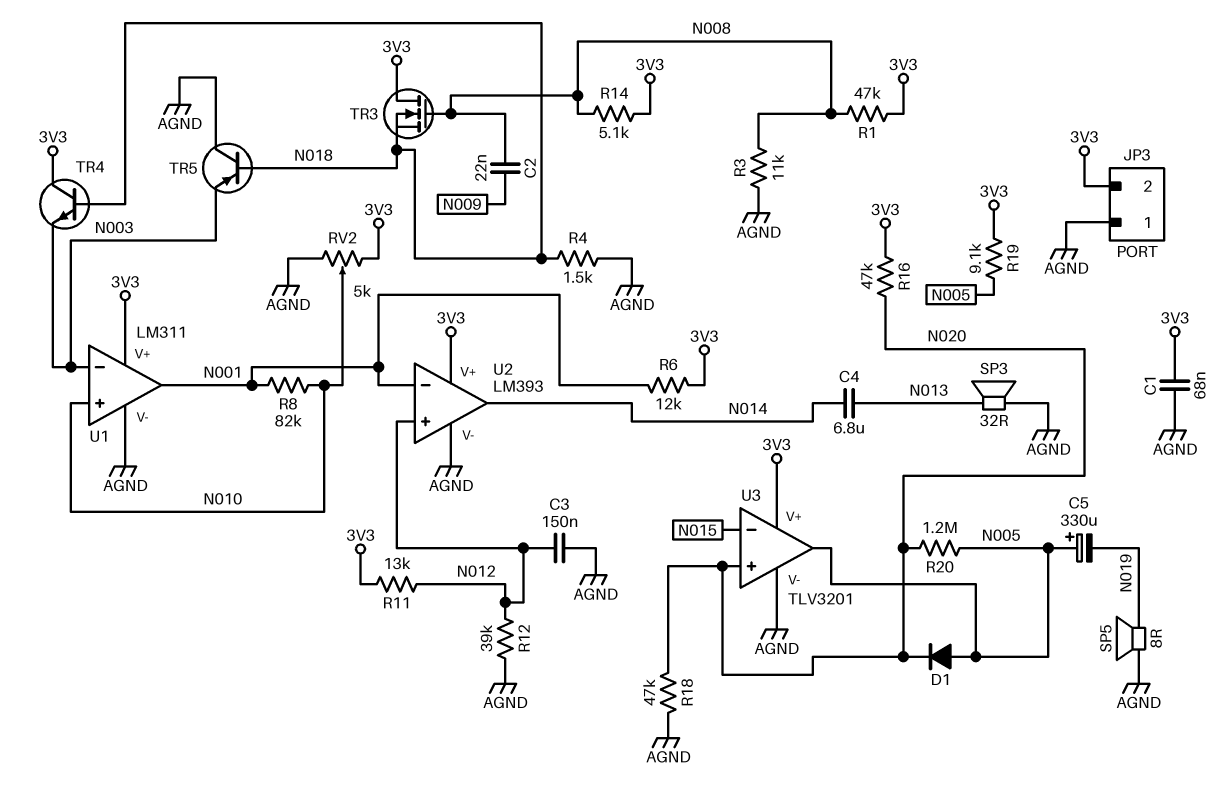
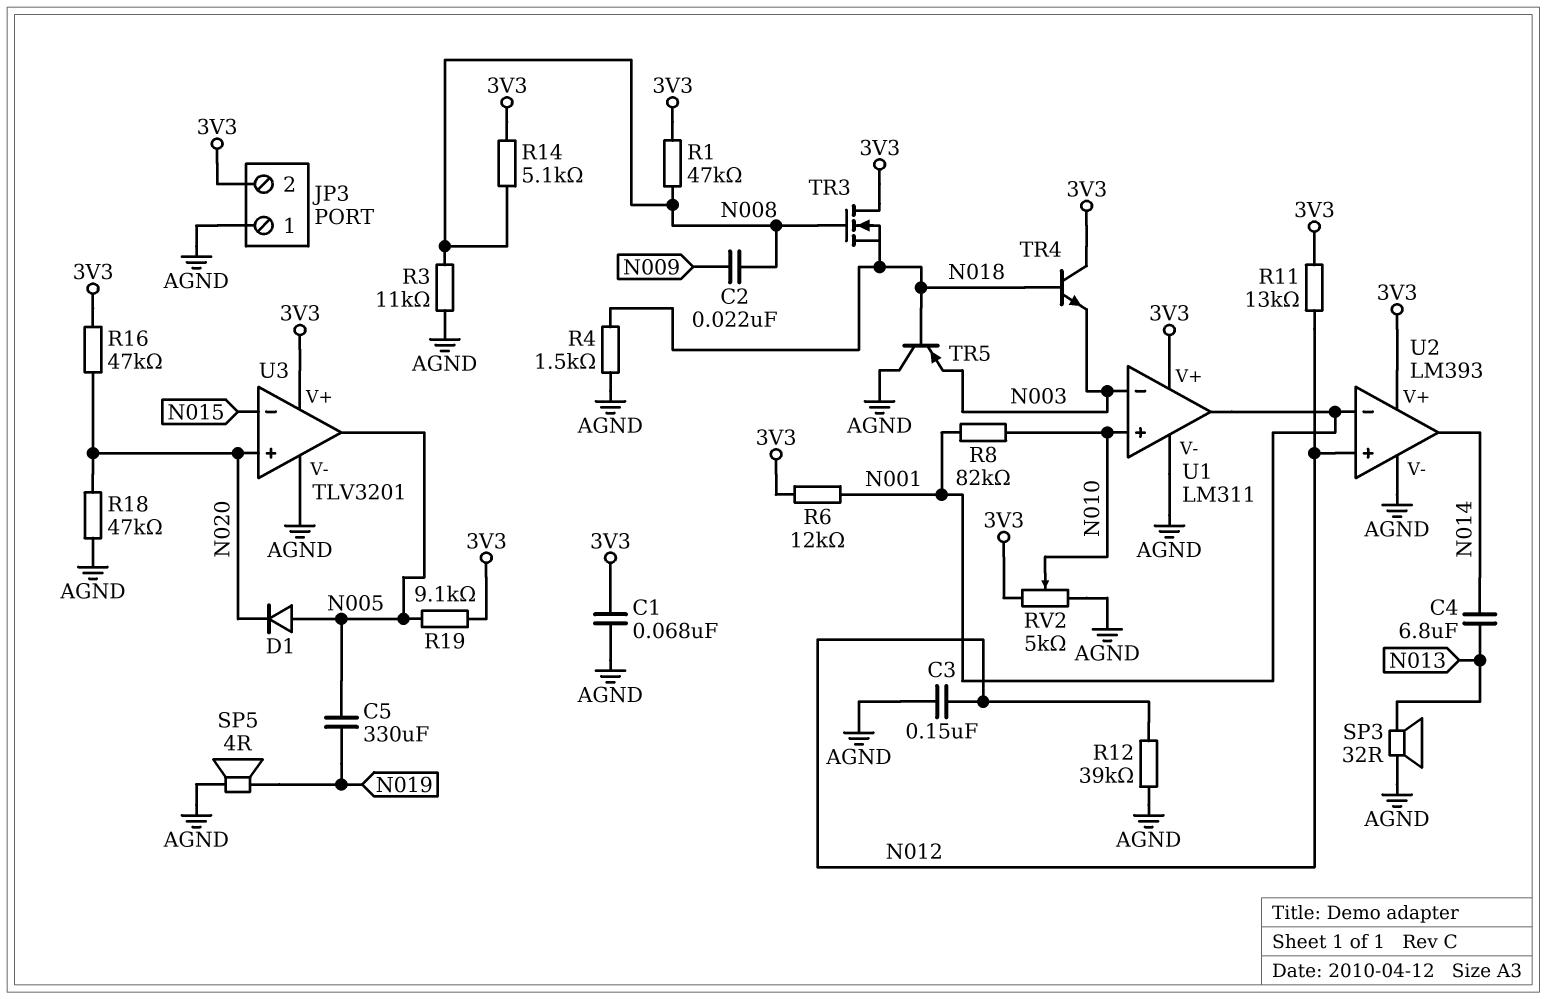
C5: 330uF (plus N005, minus N019) -> 330uF (N005, N019)
R20: 1.2M (N005, N020) -> none
SP5: speaker 8R (AGND, N019) -> speaker 4R (AGND, N019)

